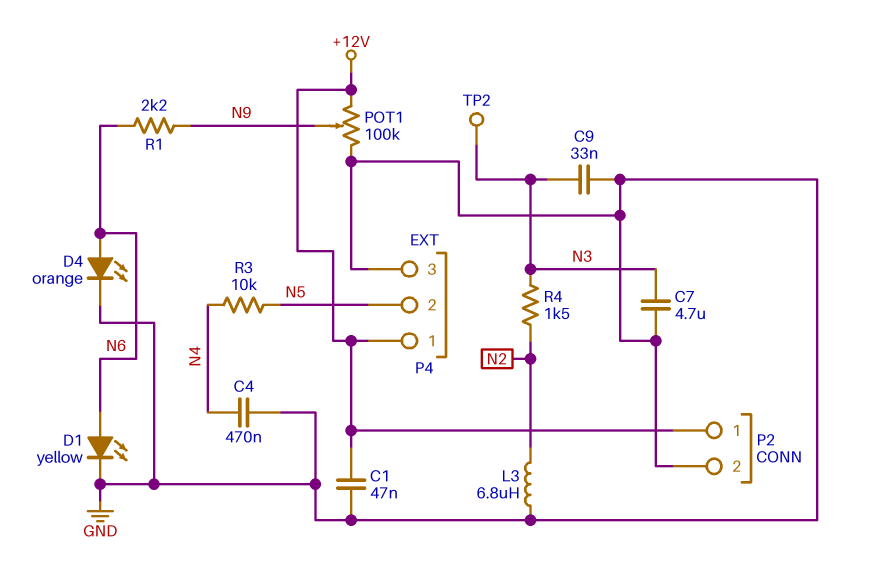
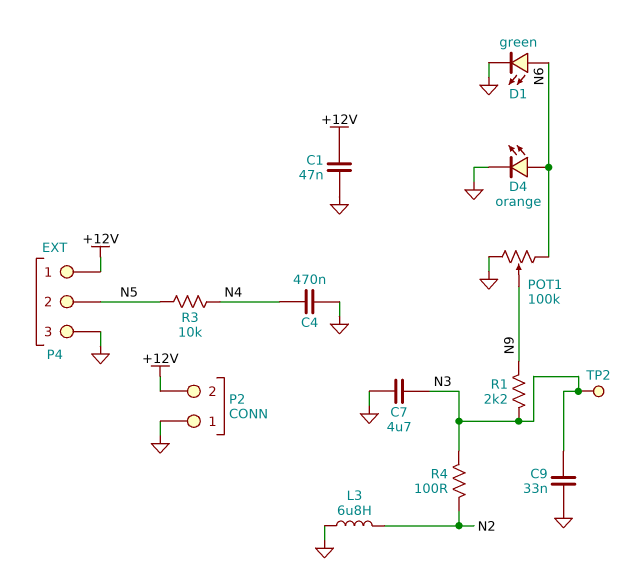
D1: LED yellow (A N6, K GND) -> LED green (A N6, K GND)
P2 pin 1: +12V -> GND
P2 pin 2: GND -> +12V
POT1: 100k (+12V, GND, wiper N9) -> 100k (GND, N6, wiper N9)
R1: 2.2k (N6, N9) -> 2.2k (N3, N9)
R4: 1.5k (N2, N3) -> 100 (N2, N3)

